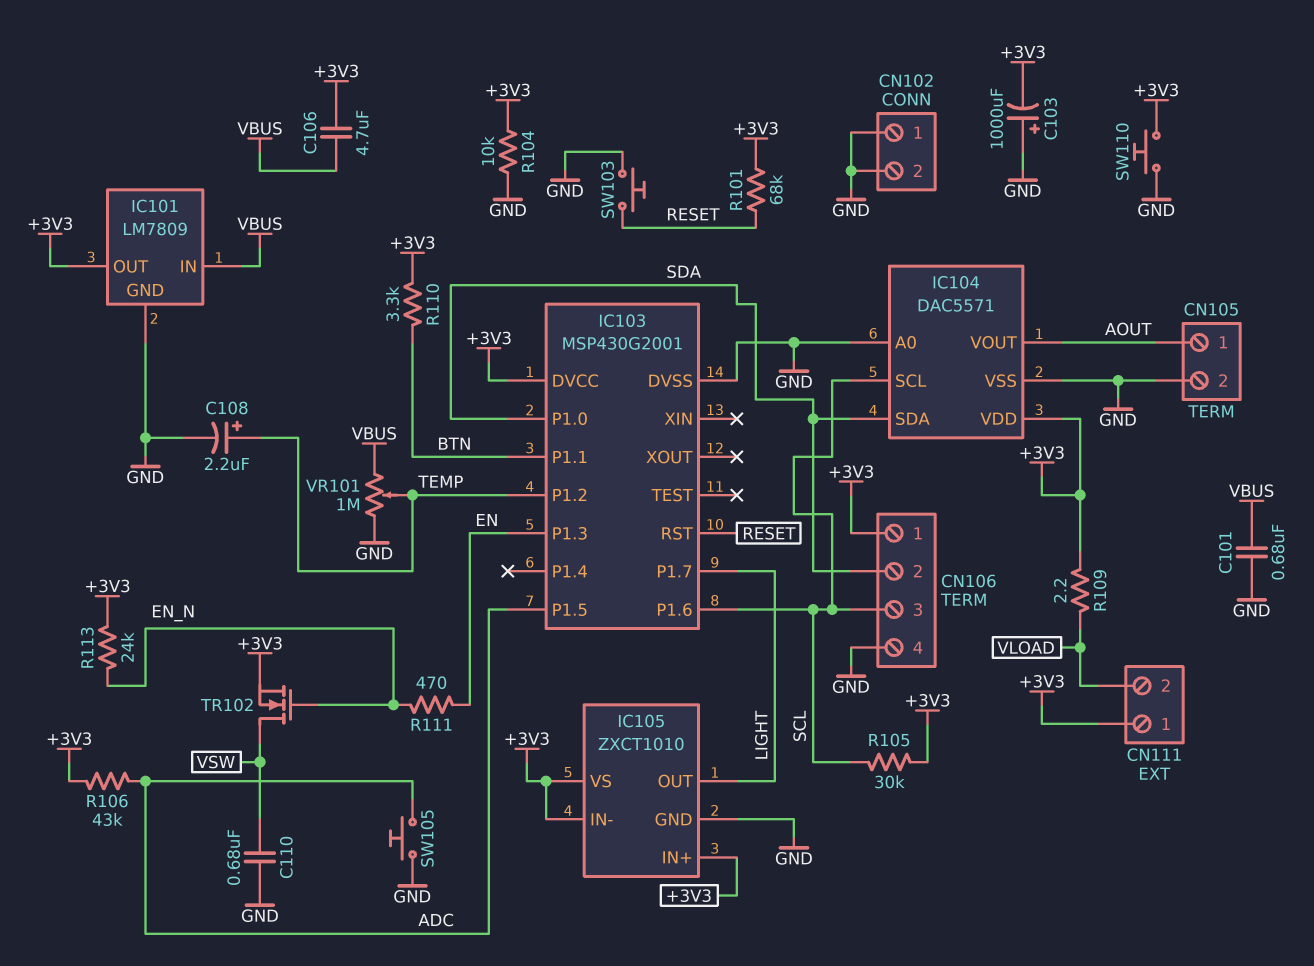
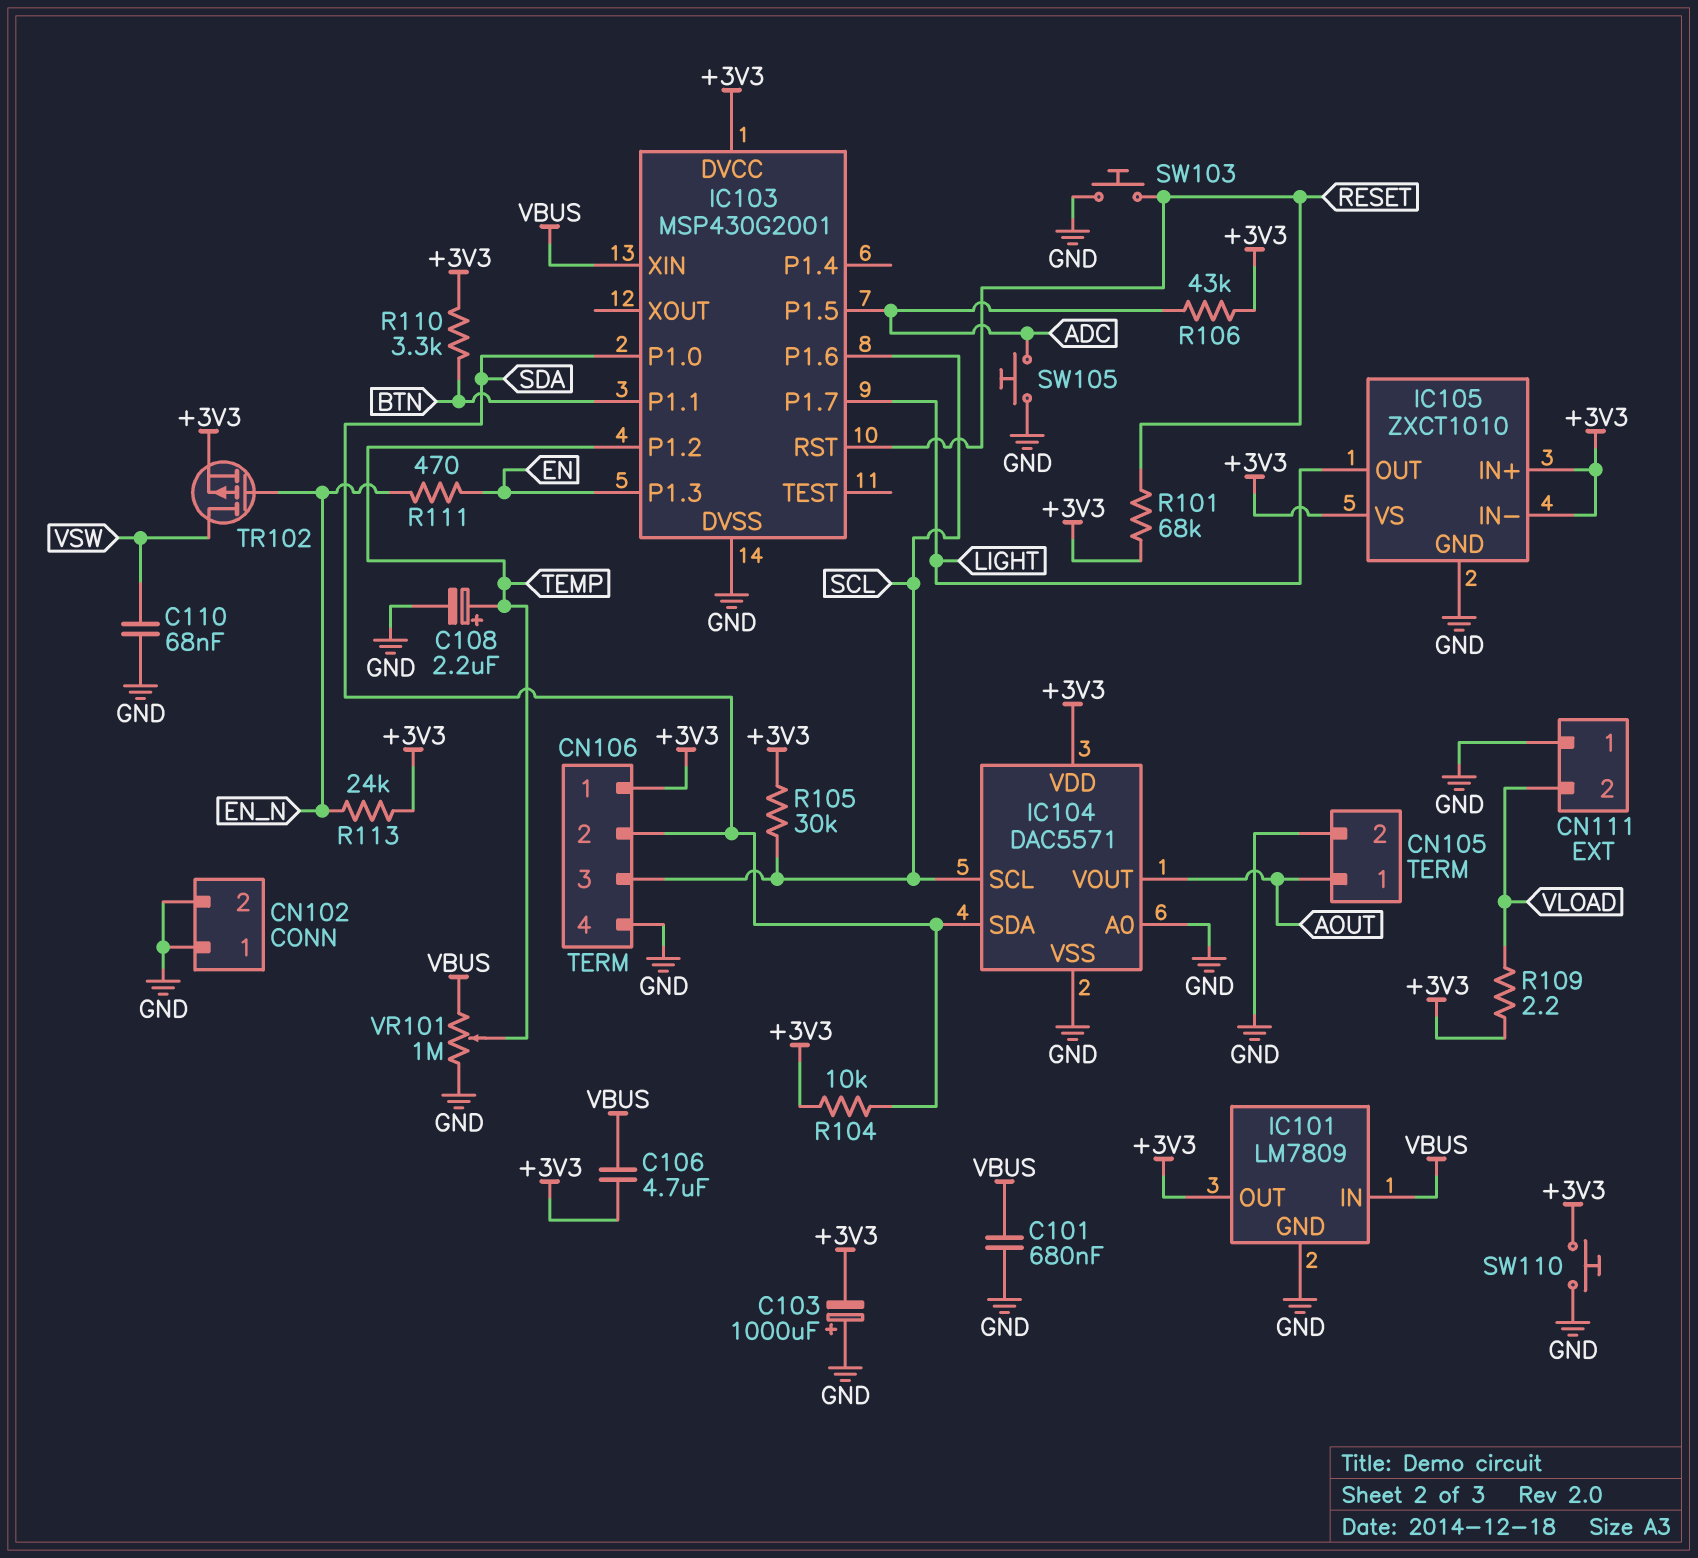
C110: 680nF (GND, VSW) -> 68nF (GND, VSW)
CN111 pin 1: +3V3 -> GND
IC103 pin XIN: none -> VBUS
R104: 10k (+3V3, GND) -> 10k (+3V3, SDA)
TR102: NMOS (G EN_N, D VSW, S +3V3) -> PMOS (G EN_N, D VSW, S +3V3)

